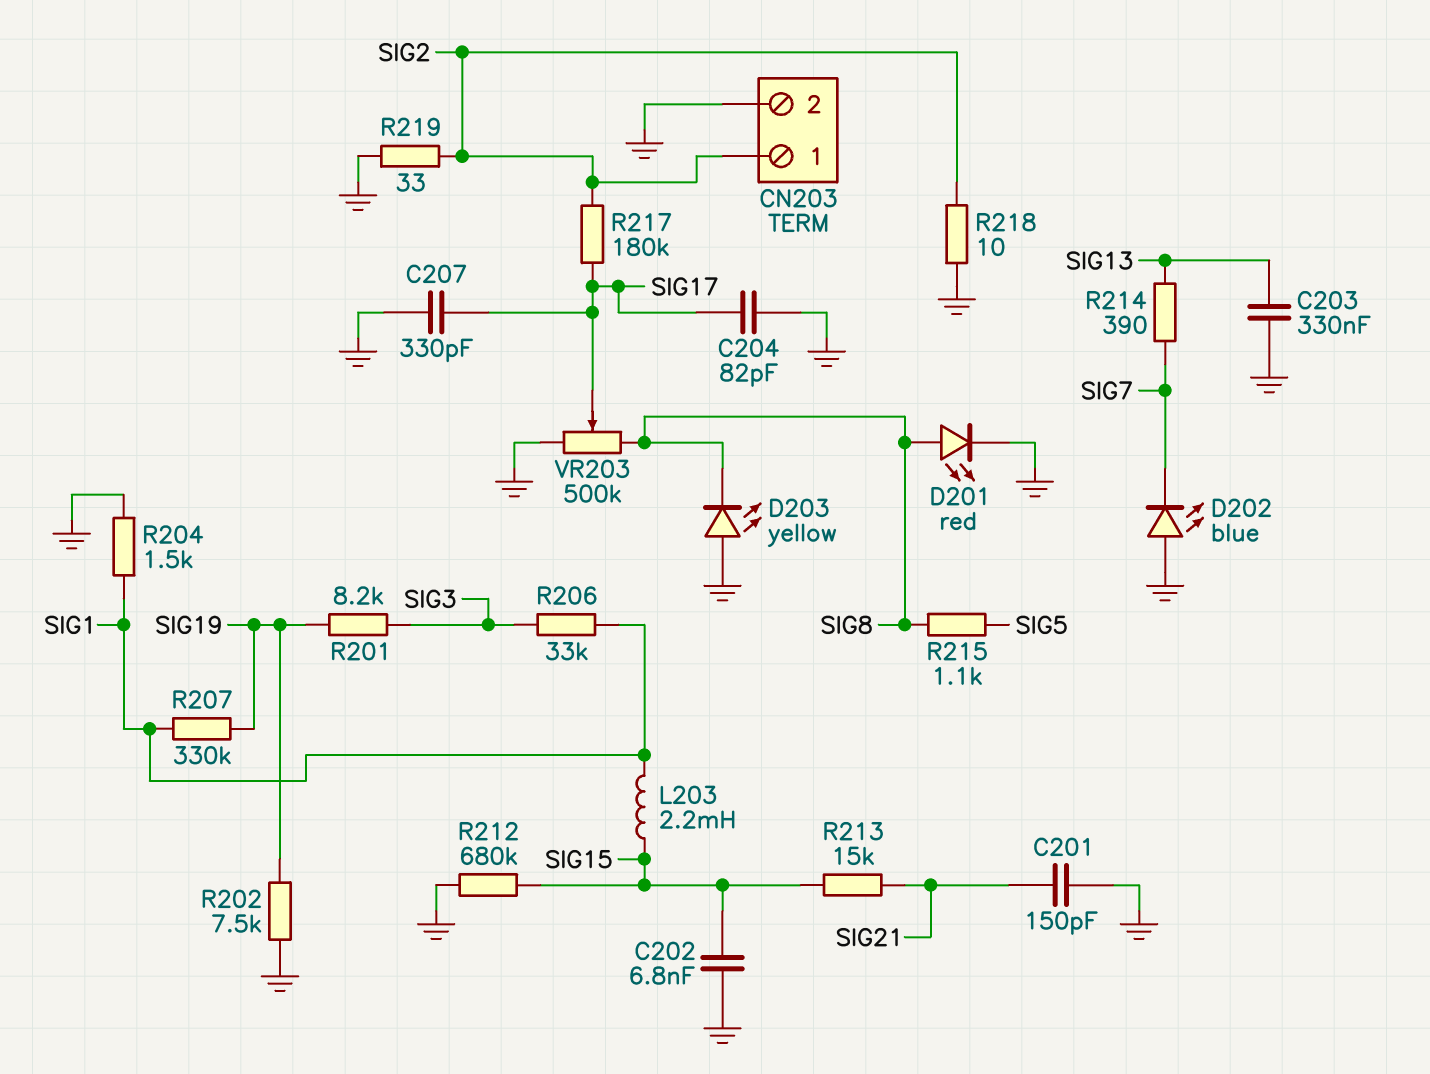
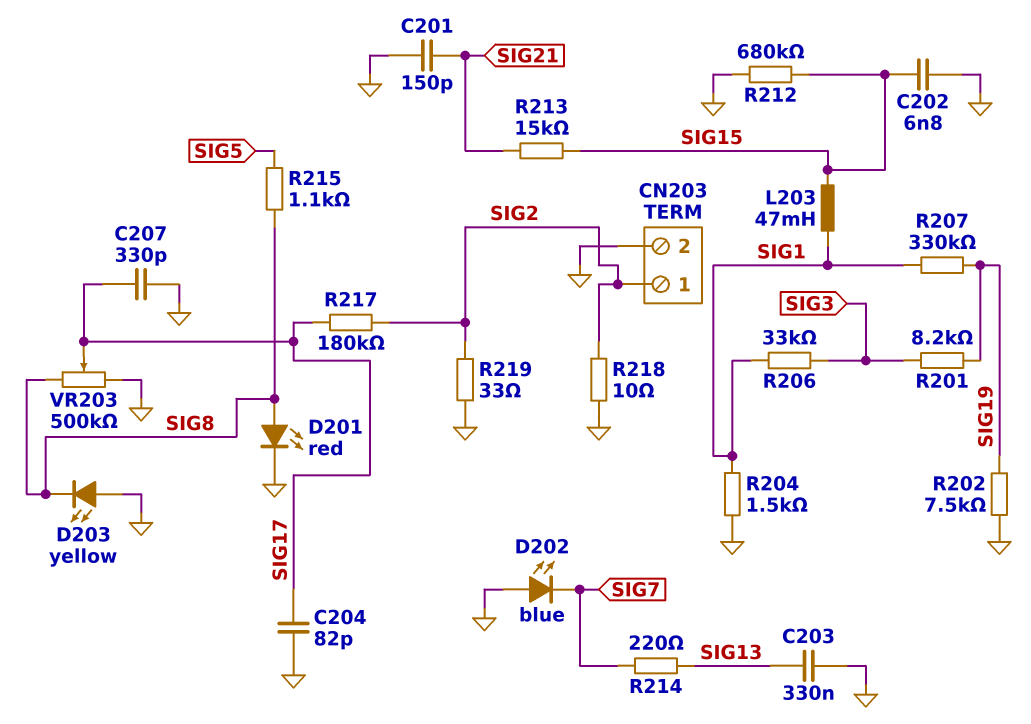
L203: 2.2mH (SIG1, SIG15) -> 47mH (SIG1, SIG15)
R214: 390 (SIG7, SIG13) -> 220 (SIG7, SIG13)

